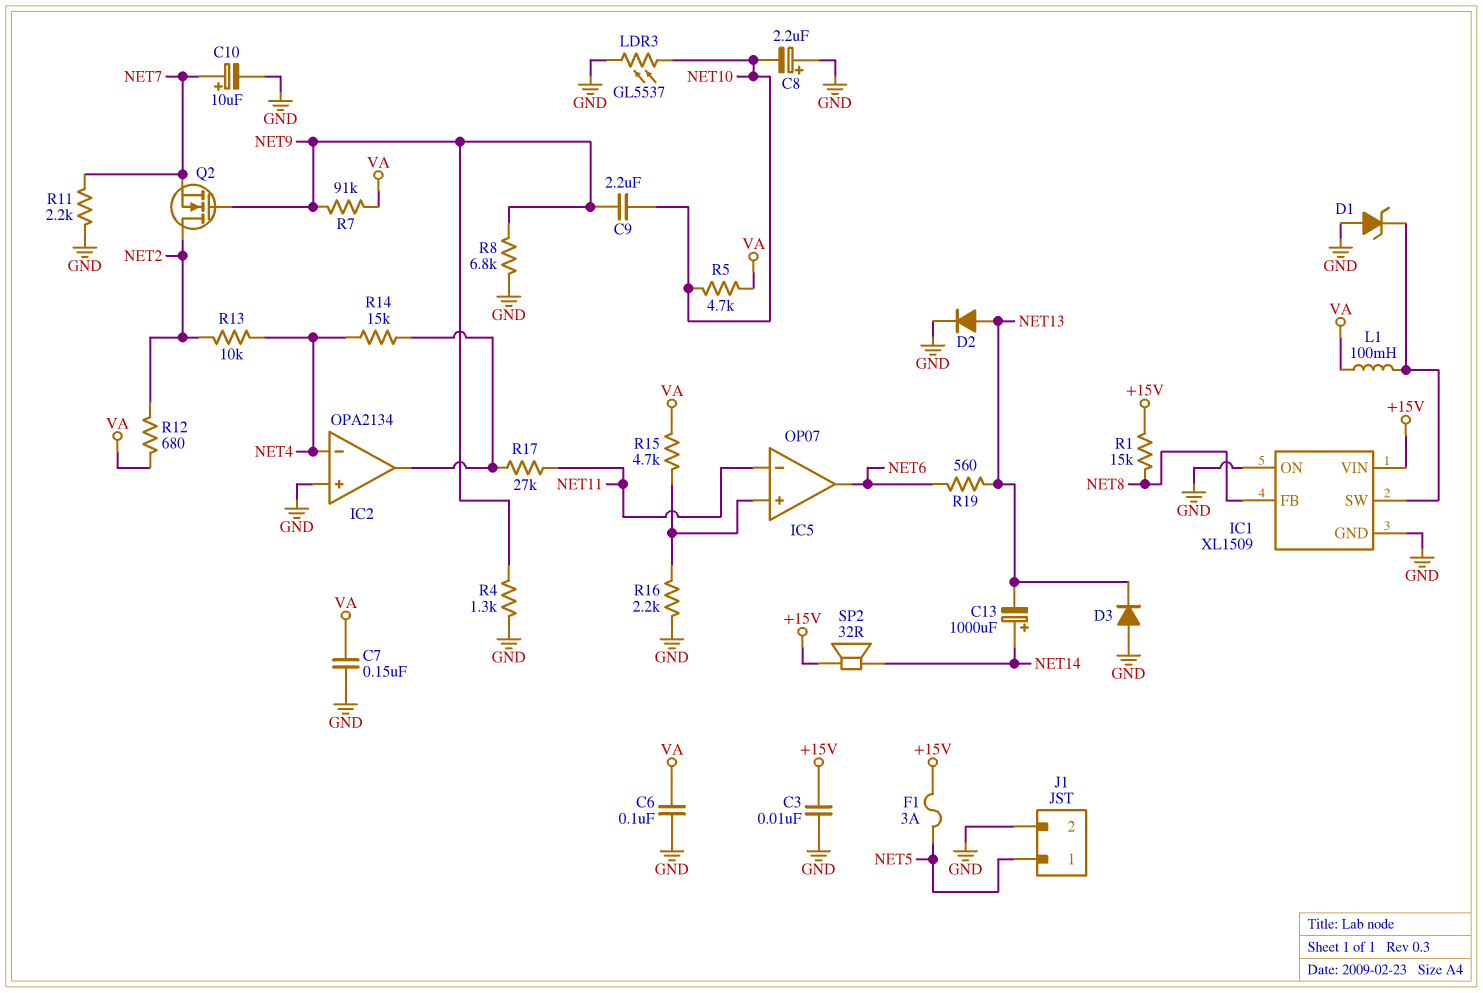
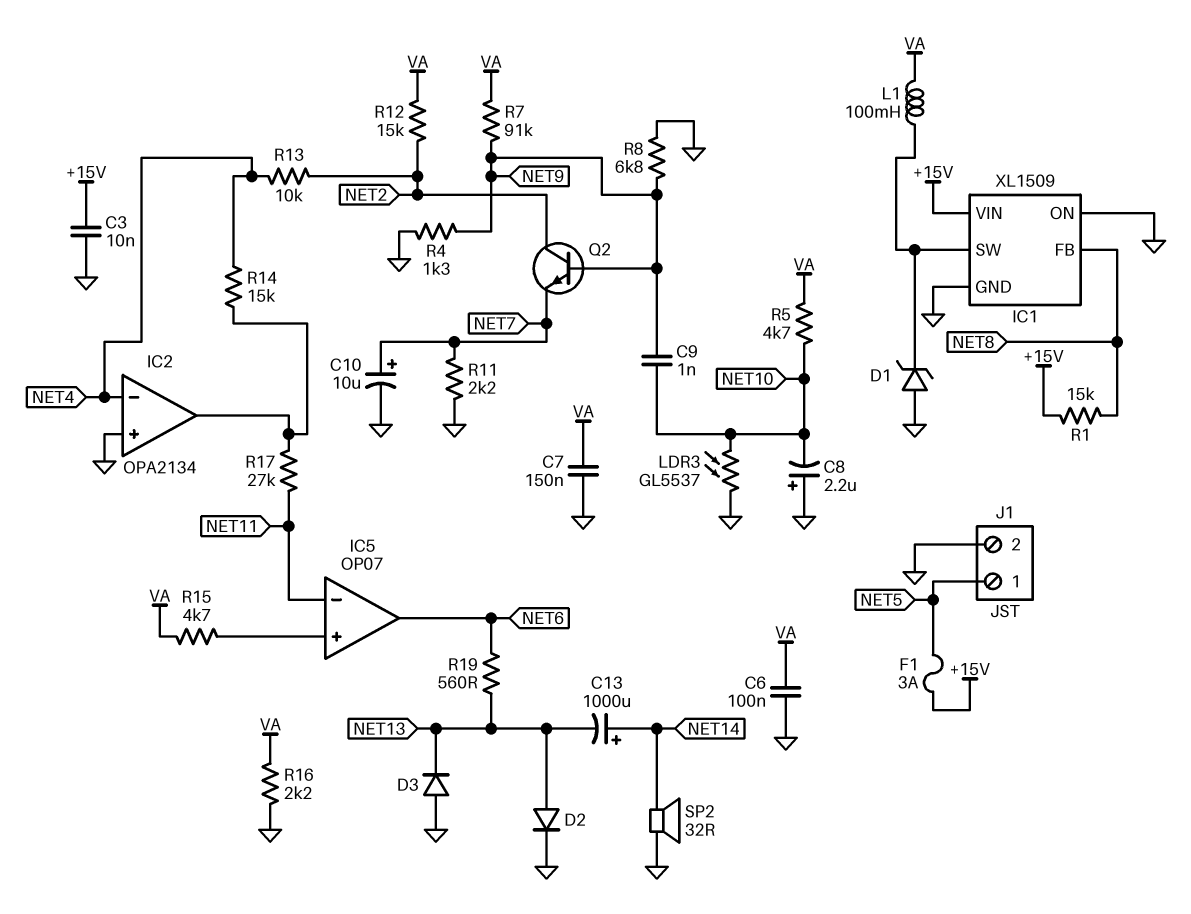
C9: 2.2uF (NET9, NET10) -> 1nF (NET9, NET10)
Q2: NMOS (G NET9, D NET2, S NET7) -> NPN (B NET9, C NET2, E NET7)
R12: 680 (NET2, VA) -> 15k (NET2, VA)
R16: 2.2k (GND, IC5/in+) -> 2.2k (GND, VA)
SP2: speaker 32R (+15V, NET14) -> speaker 32R (GND, NET14)

